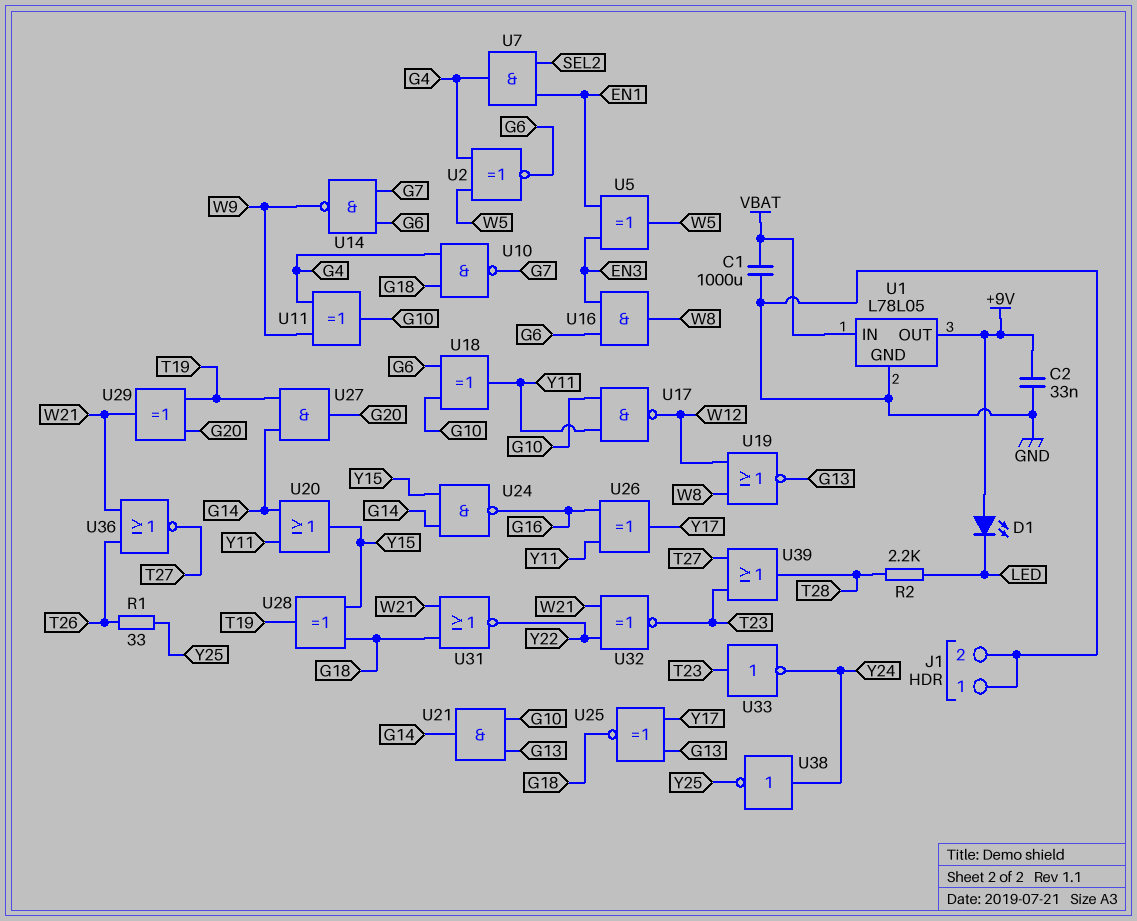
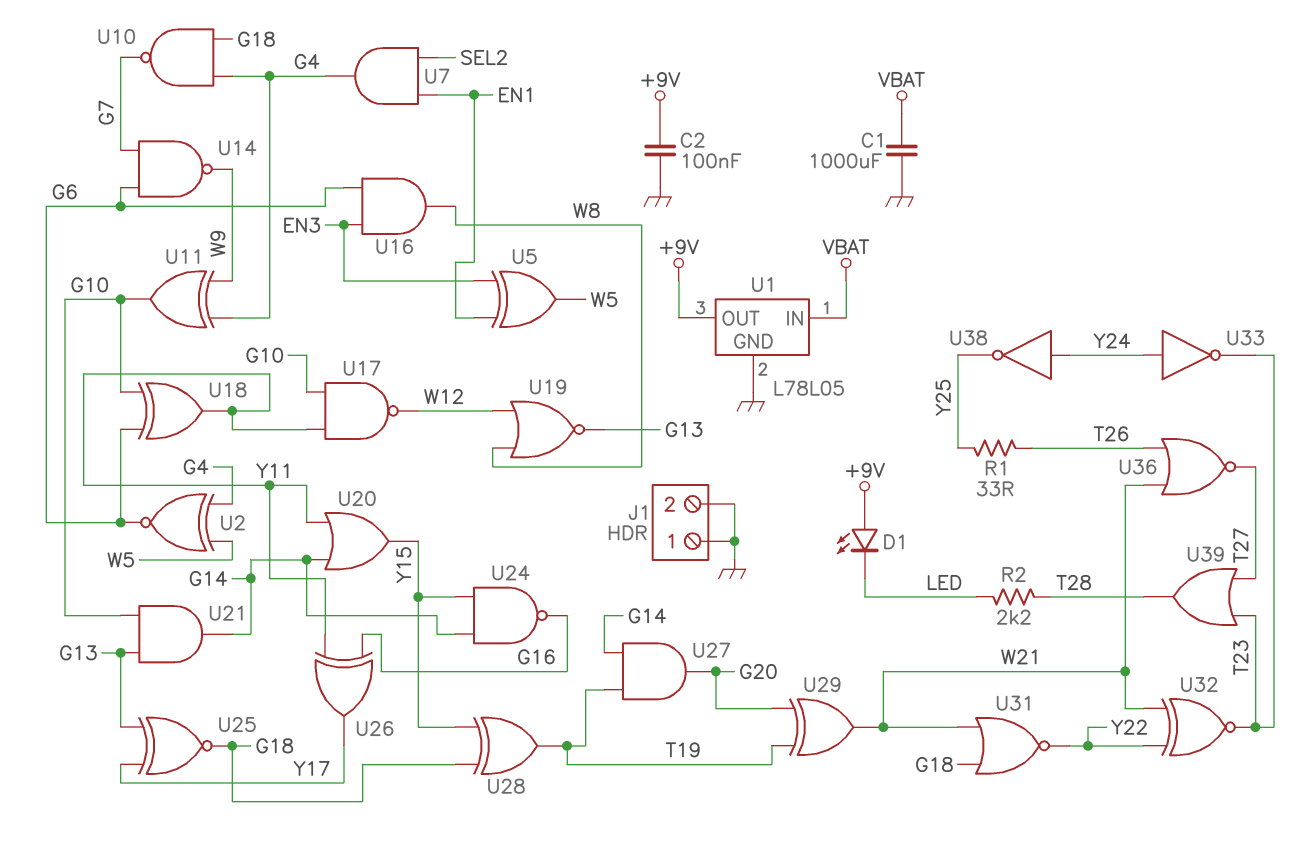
C2: 33nF (+9V, GND) -> 100nF (+9V, GND)
U33: NOT (in T23, out Y24) -> NOT (in Y24, out T23)

